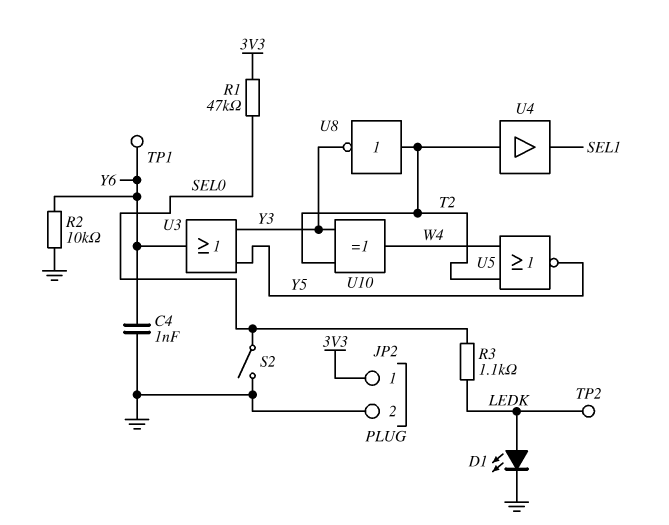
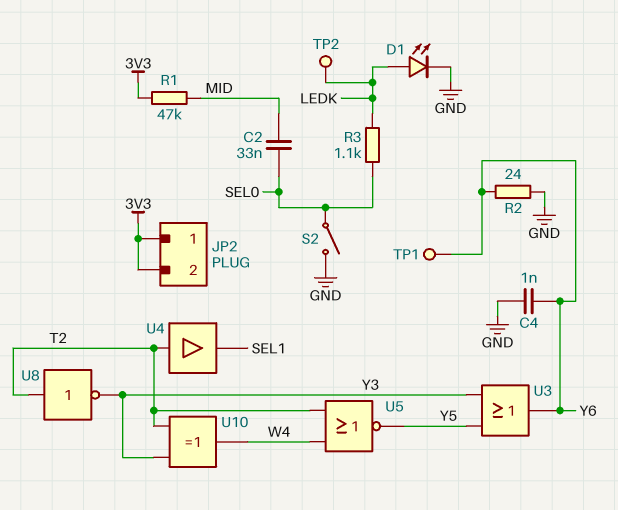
C2: none -> 33nF (MID, SEL0)
JP2 pin 2: GND -> 3V3
R1: 47k (3V3, SEL0) -> 47k (3V3, MID)
R2: 10k (GND, Y6) -> 24 (GND, Y6)

